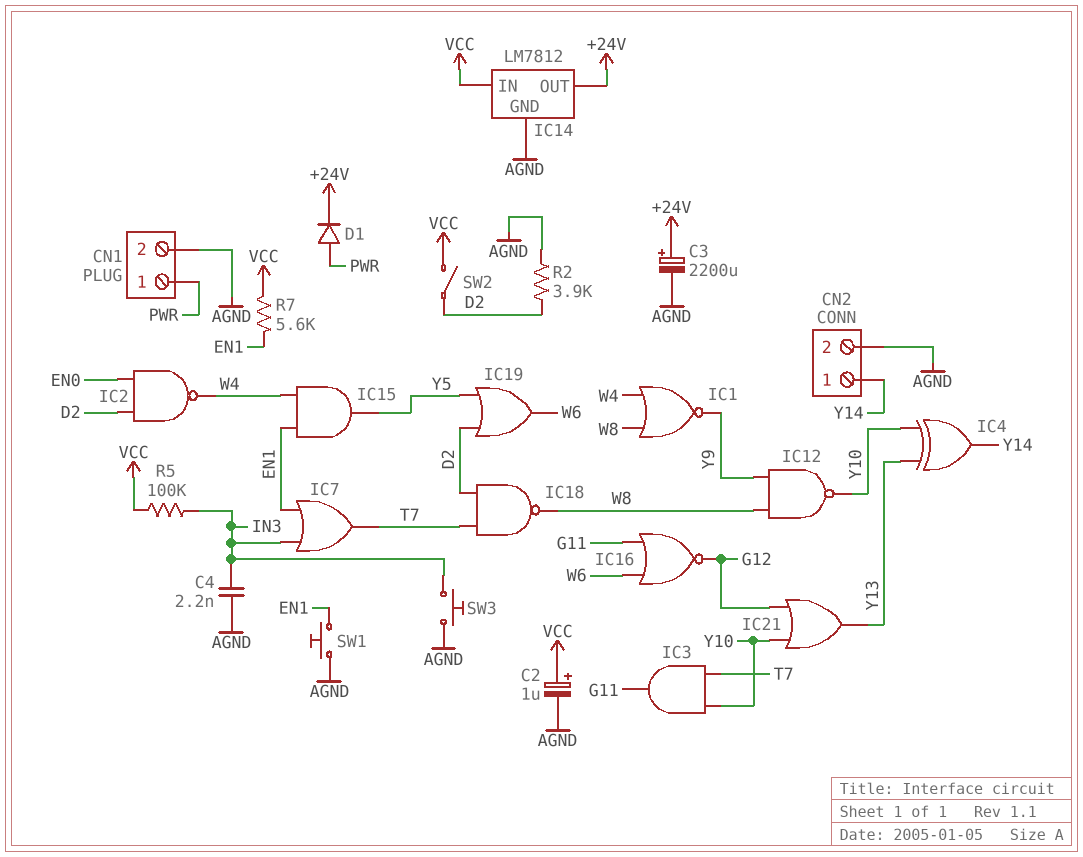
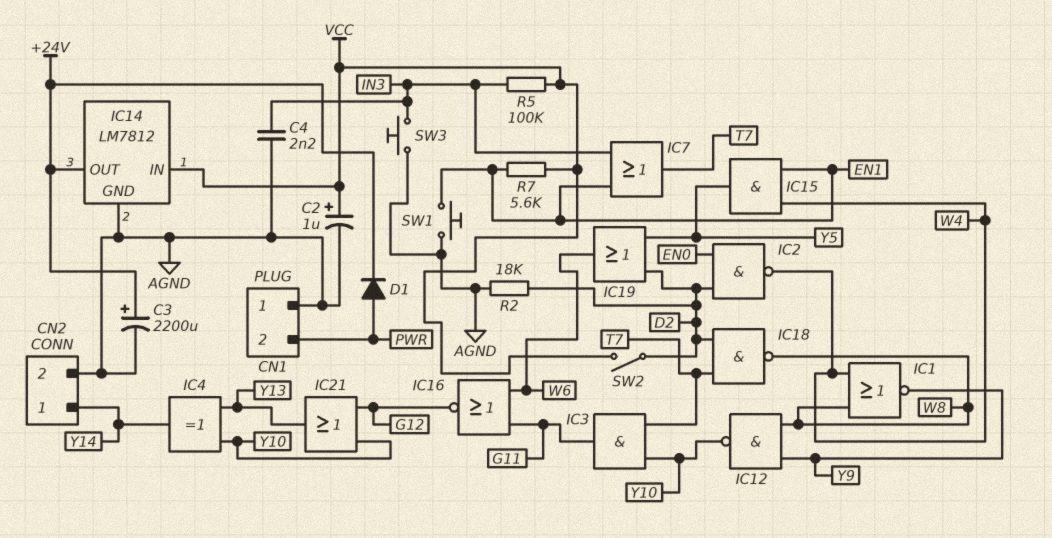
CN1 pin 1: PWR -> AGND
CN1 pin 2: AGND -> PWR
R2: 3.9k (AGND, D2) -> 18k (AGND, D2)

